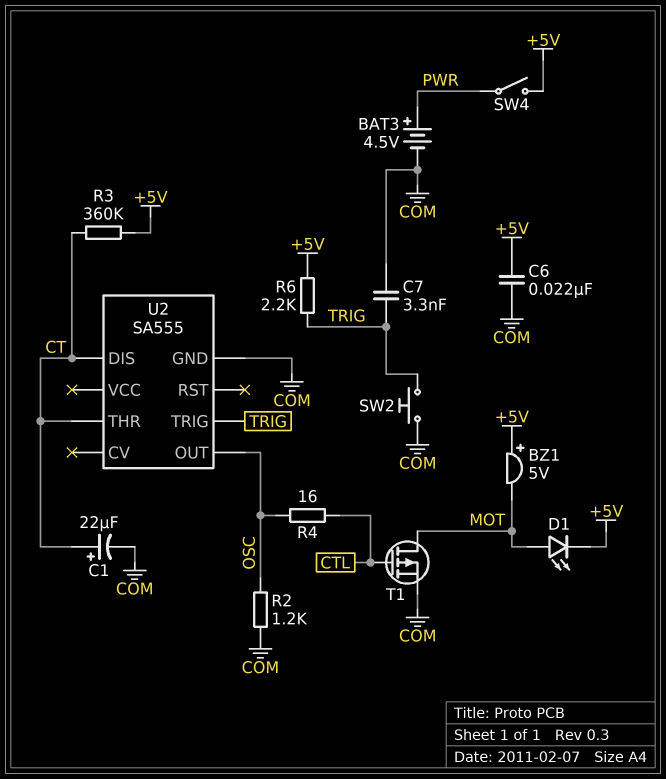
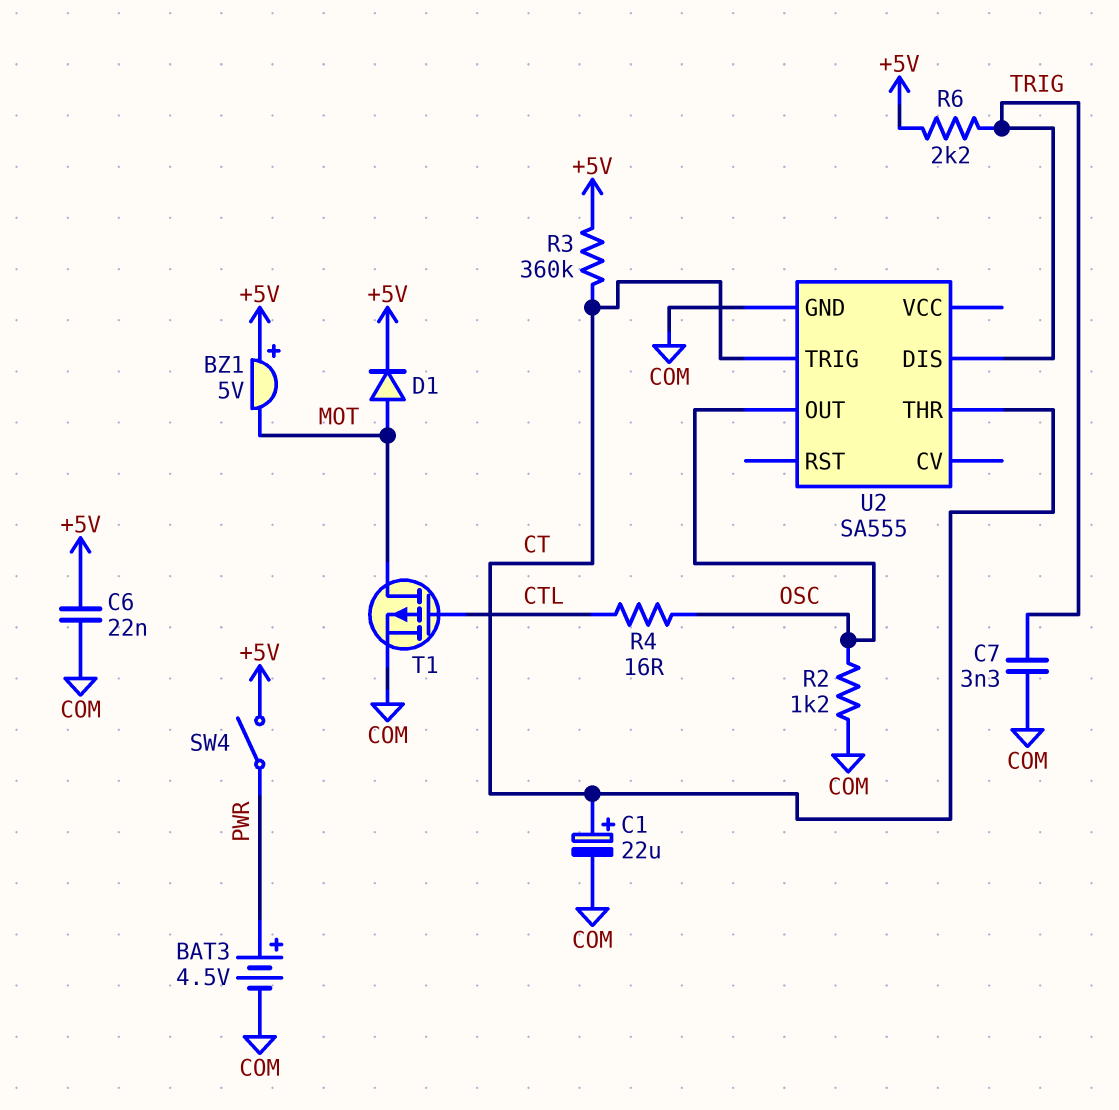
D1: LED (A MOT, K +5V) -> diode (A MOT, K +5V)
SW2: button (COM, TRIG) -> none
U2 pin DIS: CT -> TRIG
U2 pin TRIG: TRIG -> CT

